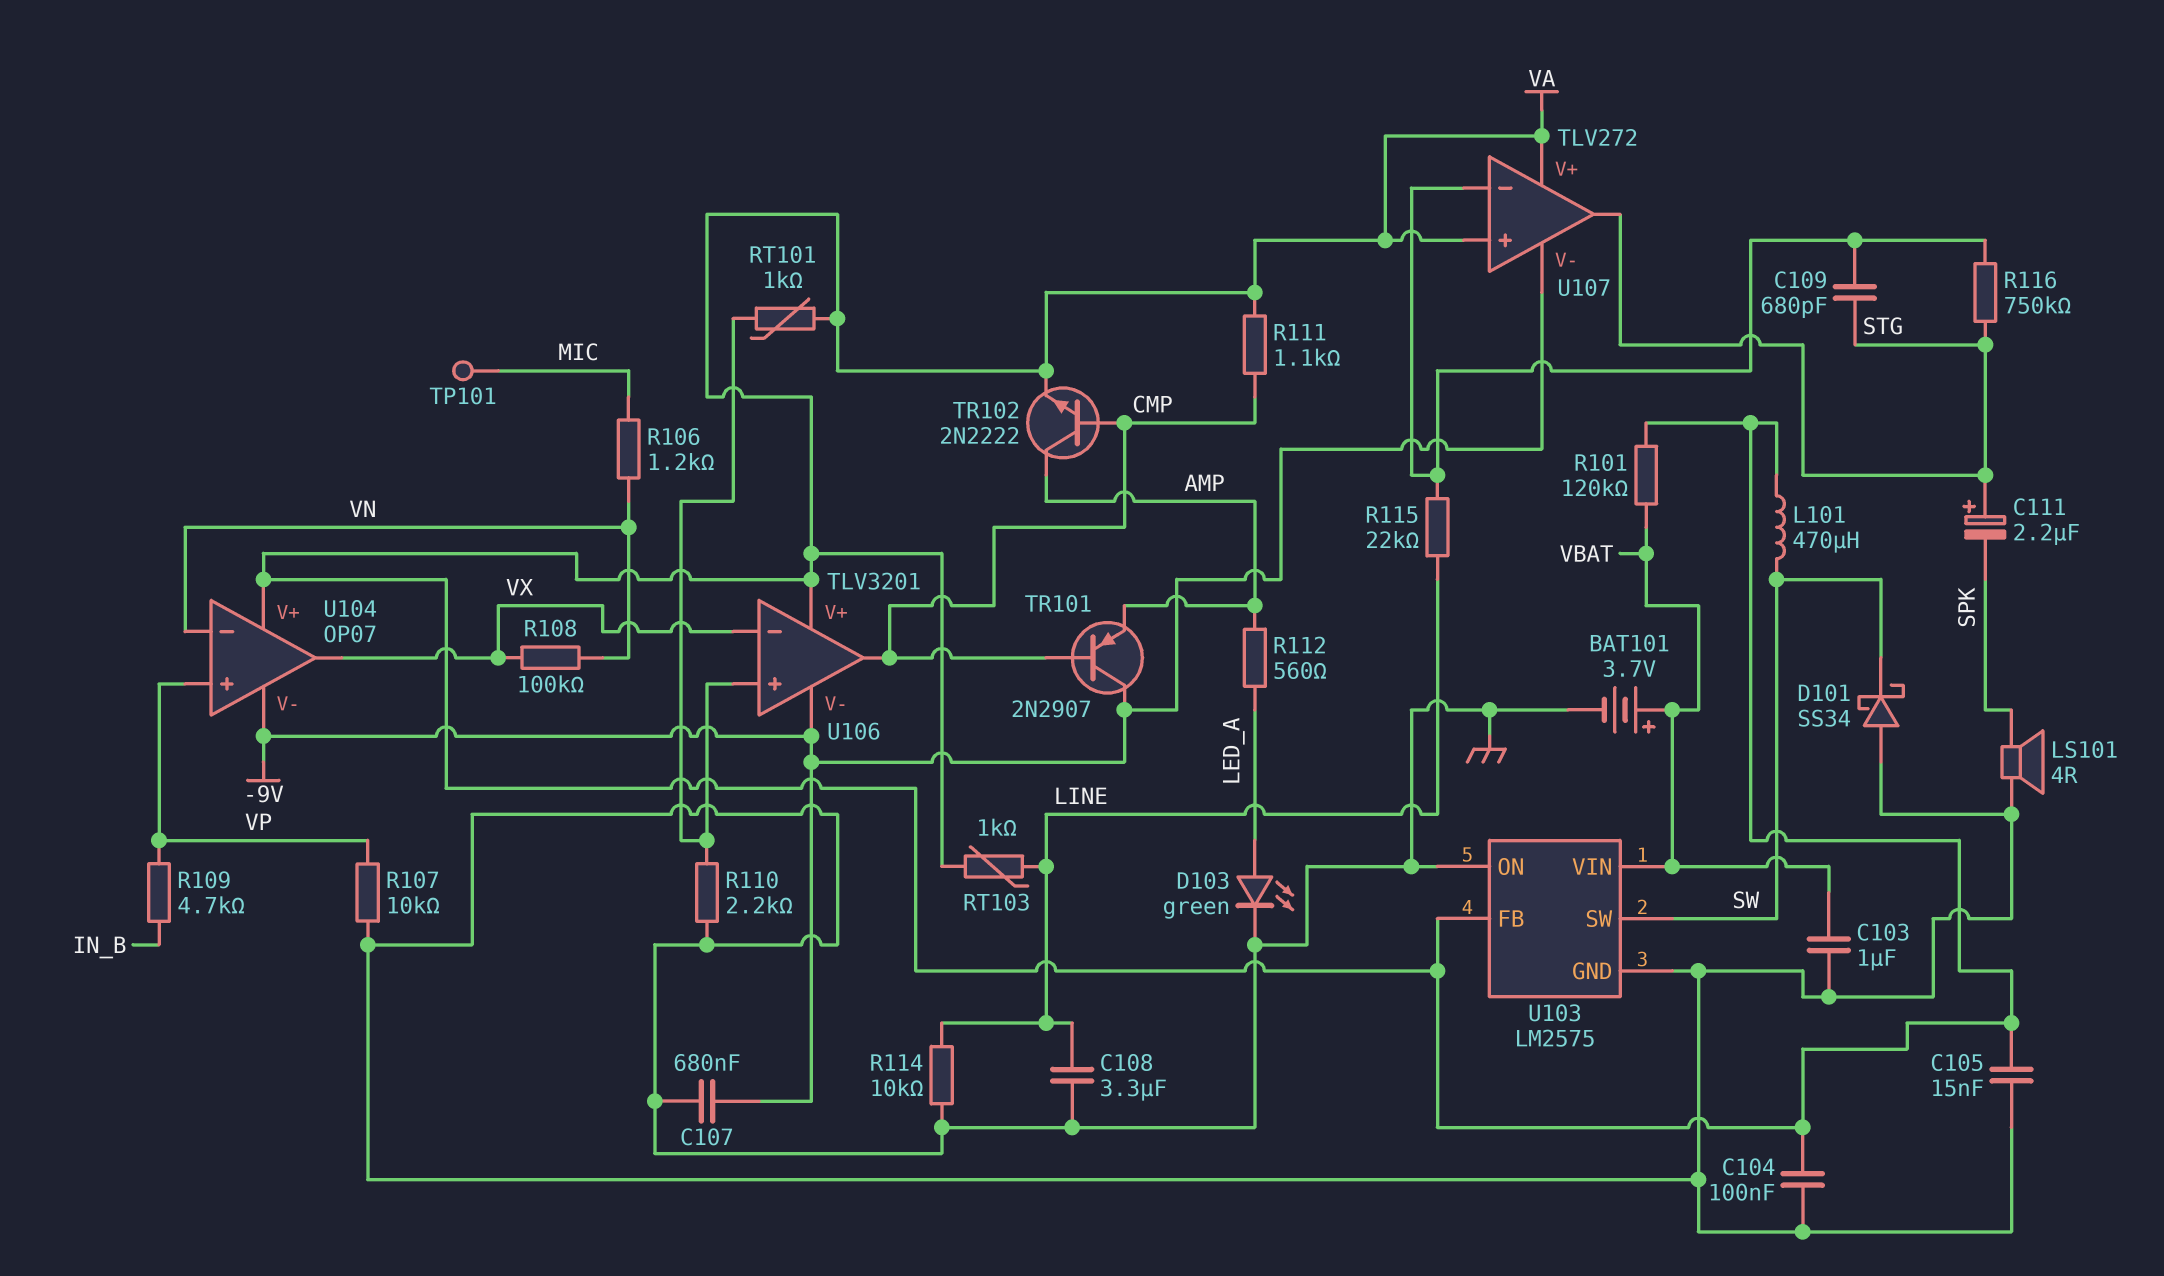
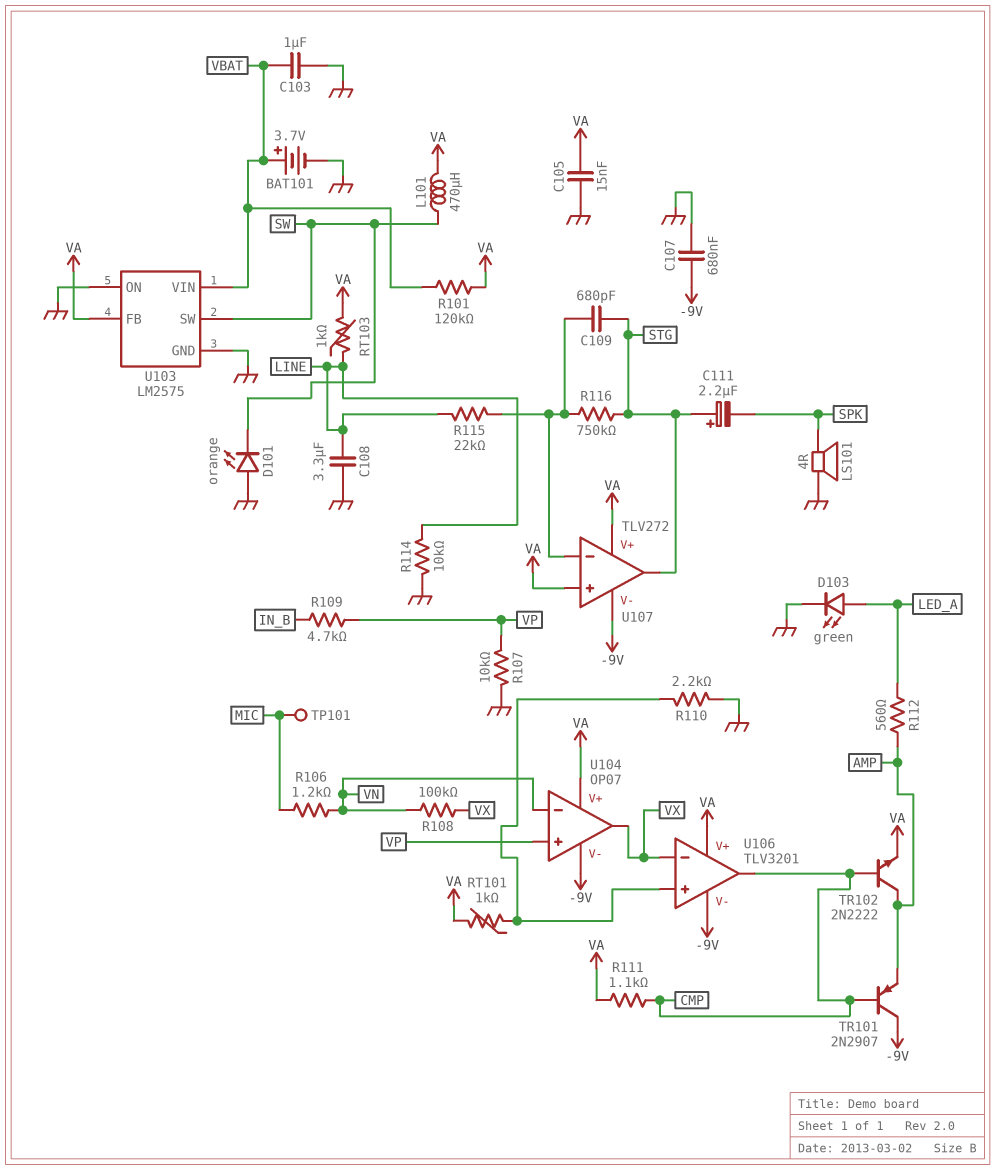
C104: 100nF (GND, VA) -> none
D101: schottky SS34 (A GND, K SW) -> LED orange (A GND, K SW)

